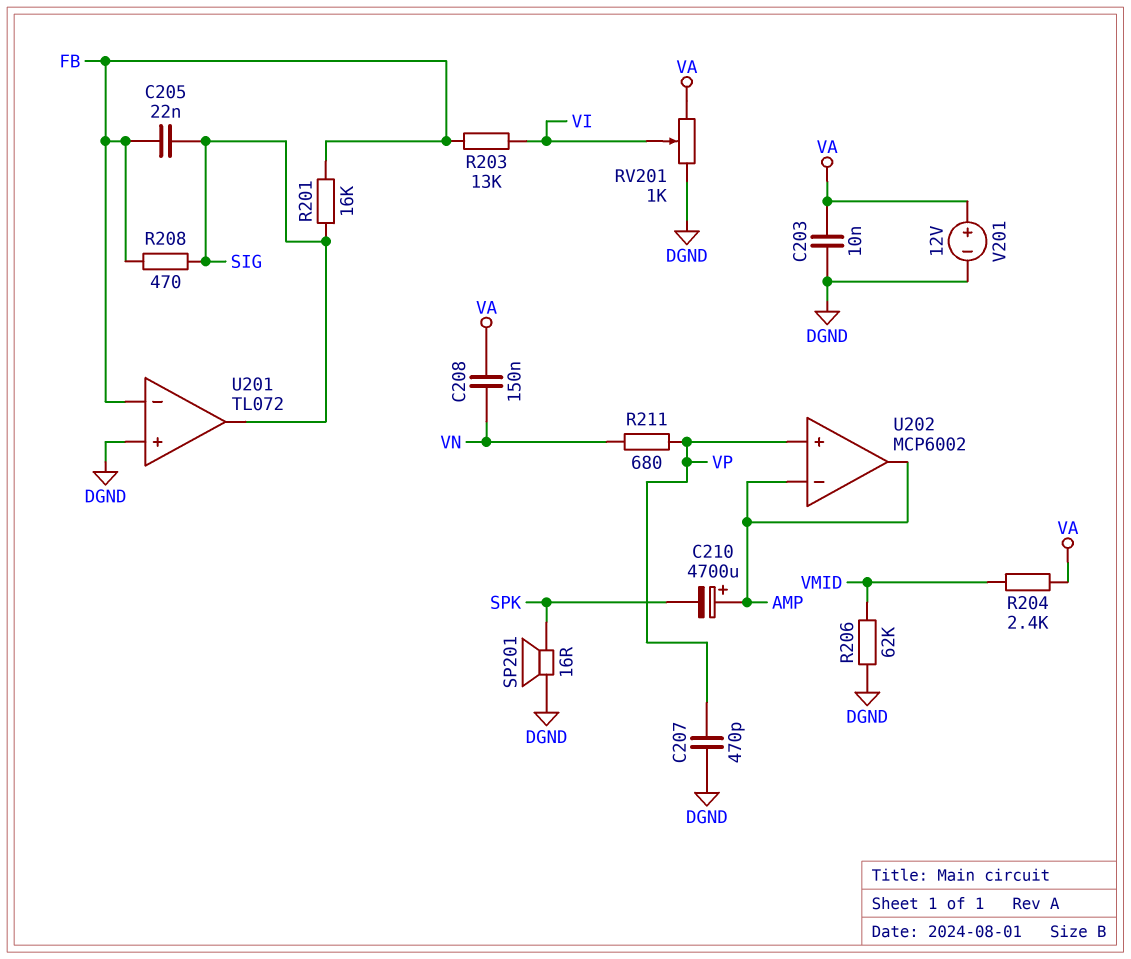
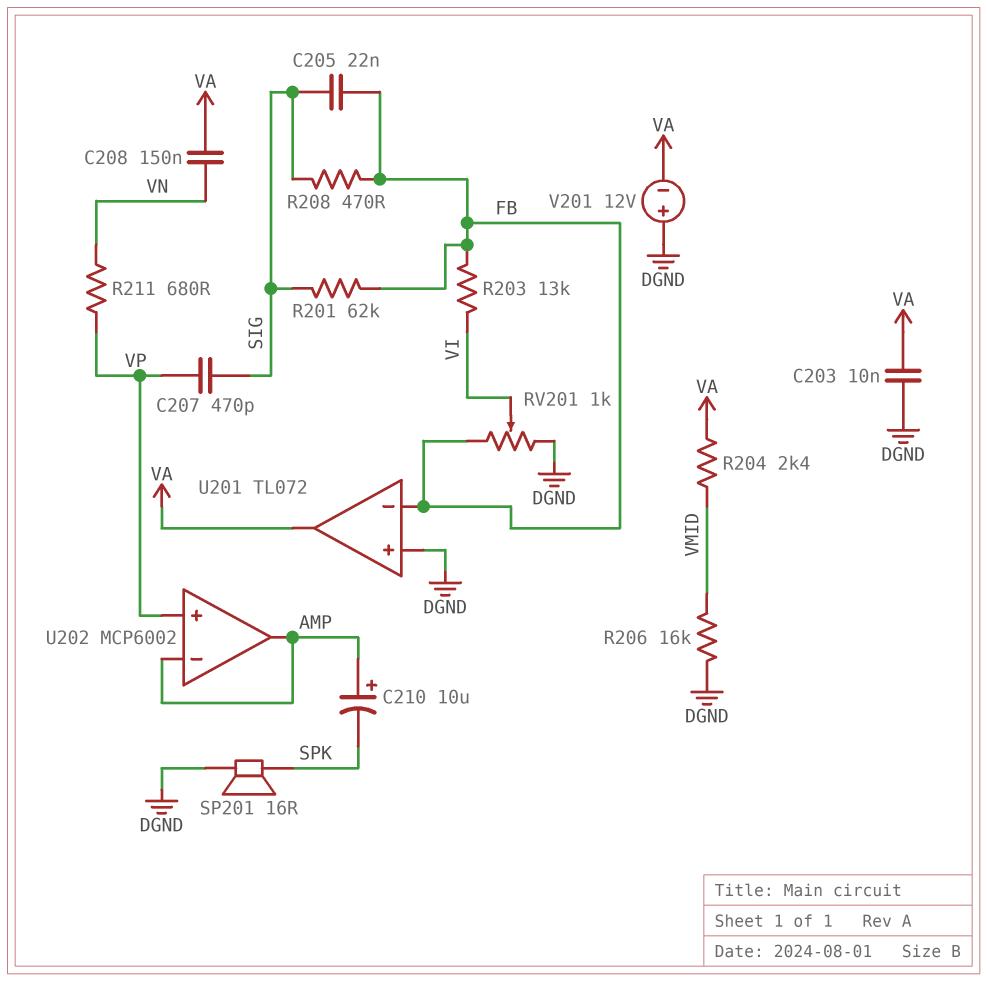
C207: 470pF (DGND, VP) -> 470pF (SIG, VP)
C210: 4700uF (plus AMP, minus SPK) -> 10uF (plus AMP, minus SPK)
R201: 16k (FB, SIG) -> 62k (FB, SIG)
R206: 62k (DGND, VMID) -> 16k (DGND, VMID)
RV201: 1k (DGND, VA, wiper VI) -> 1k (DGND, FB, wiper VI)
U201 pin out: SIG -> VA
V201: 12V (plus VA, minus DGND) -> 12V (plus DGND, minus VA)

